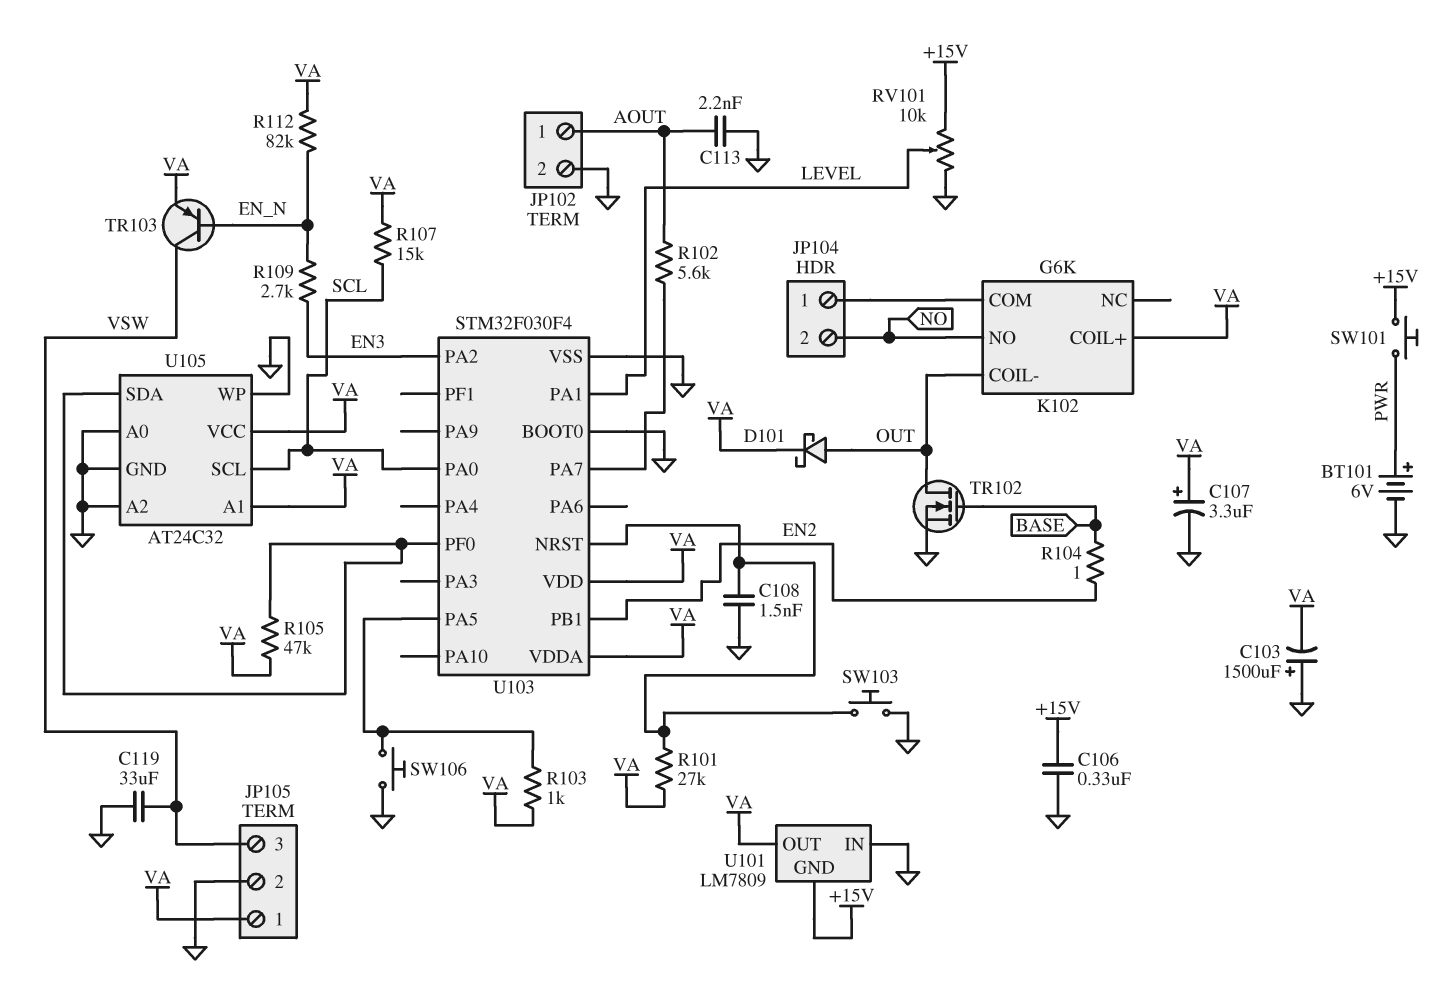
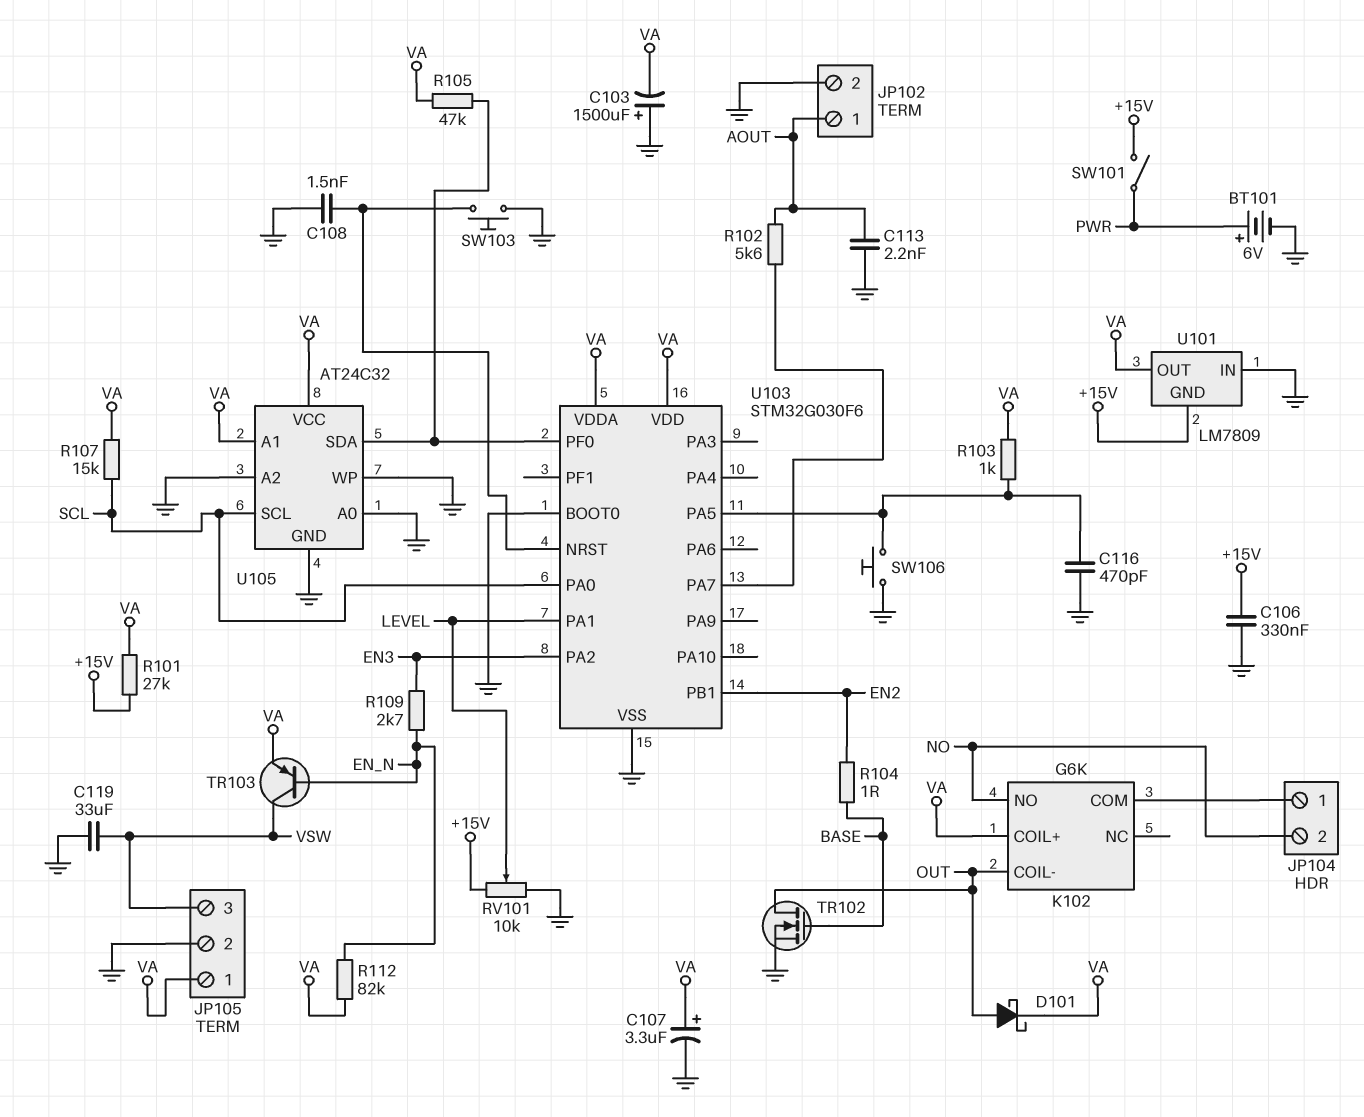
C116: none -> 470pF (GND, U103/PA5)
R101: 27k (U103/NRST, VA) -> 27k (+15V, VA)
SW101: button (+15V, PWR) -> switch (+15V, PWR)
U103: STM32F030F4 -> STM32G030F6

